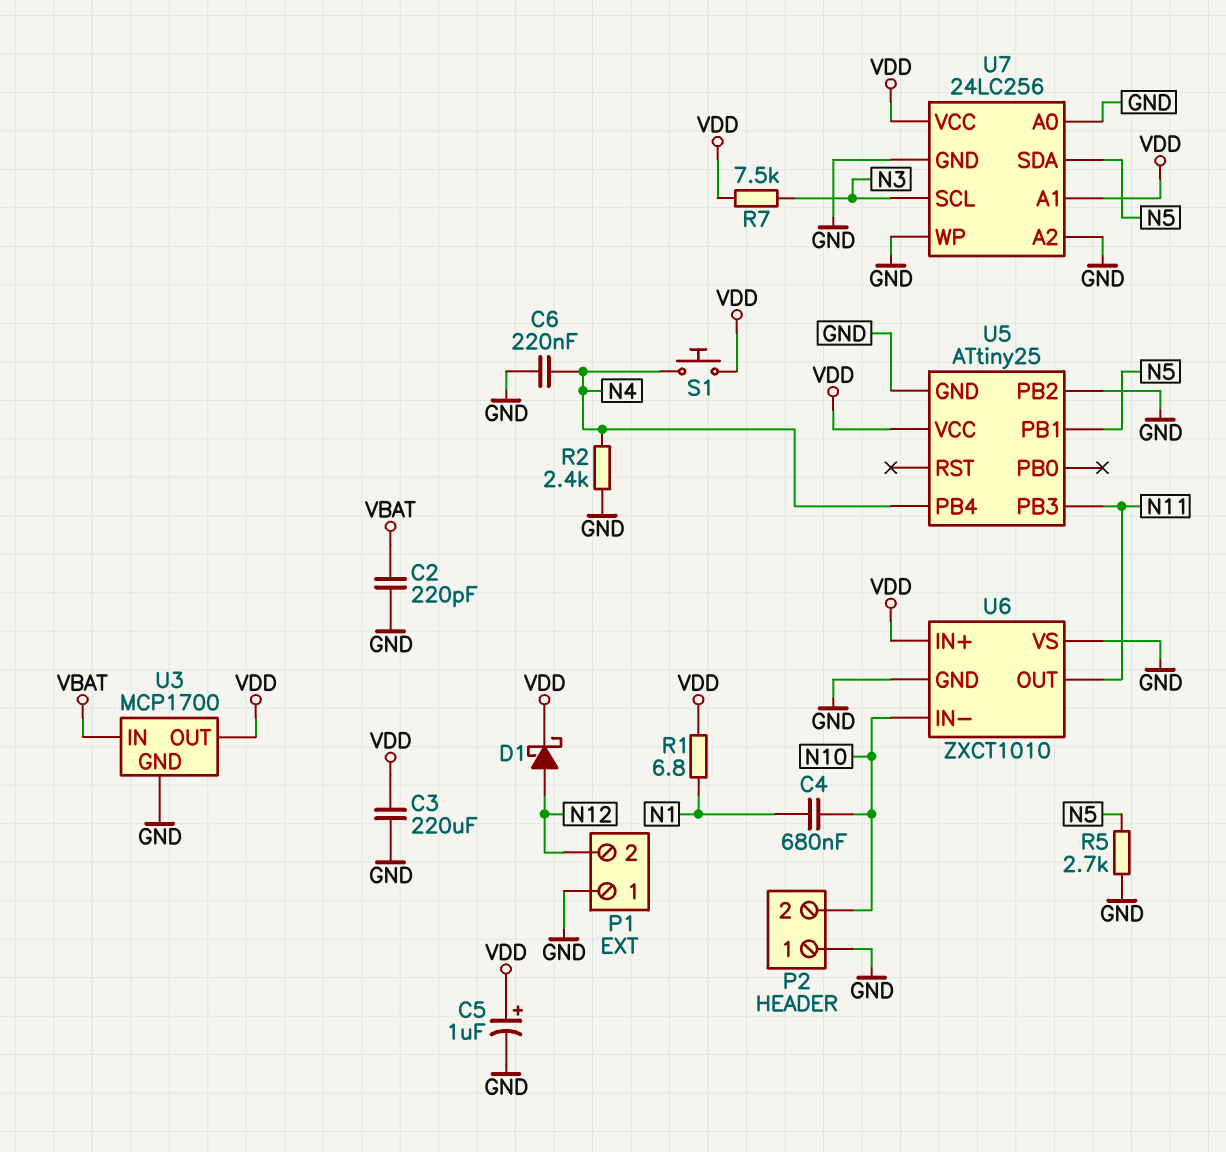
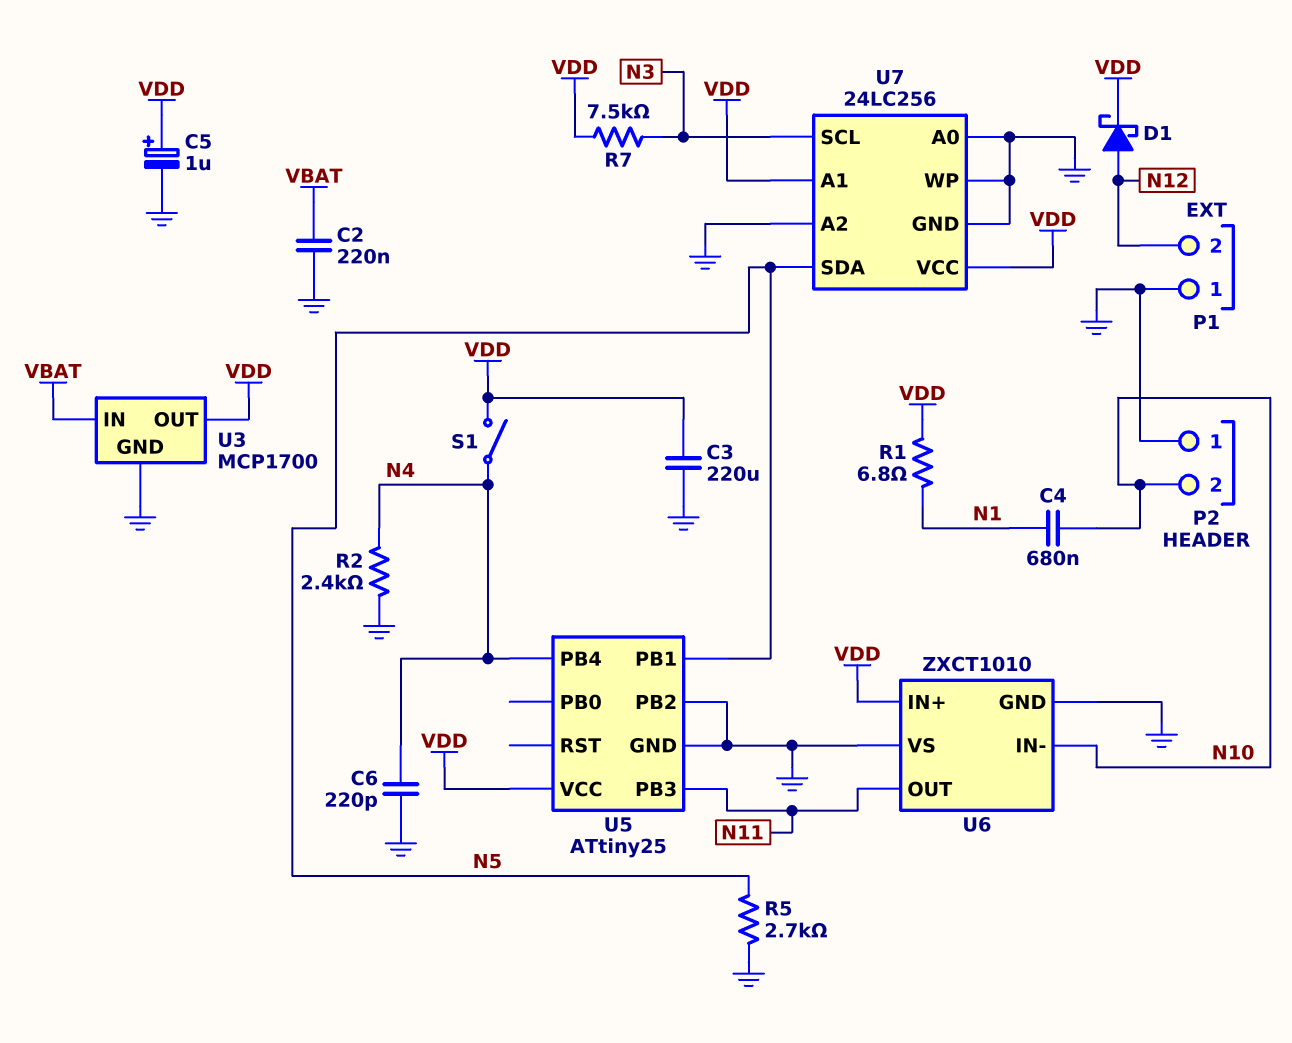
C2: 220pF (GND, VBAT) -> 220nF (GND, VBAT)
C6: 220nF (GND, N4) -> 220pF (GND, N4)
S1: button (N4, VDD) -> switch (N4, VDD)

